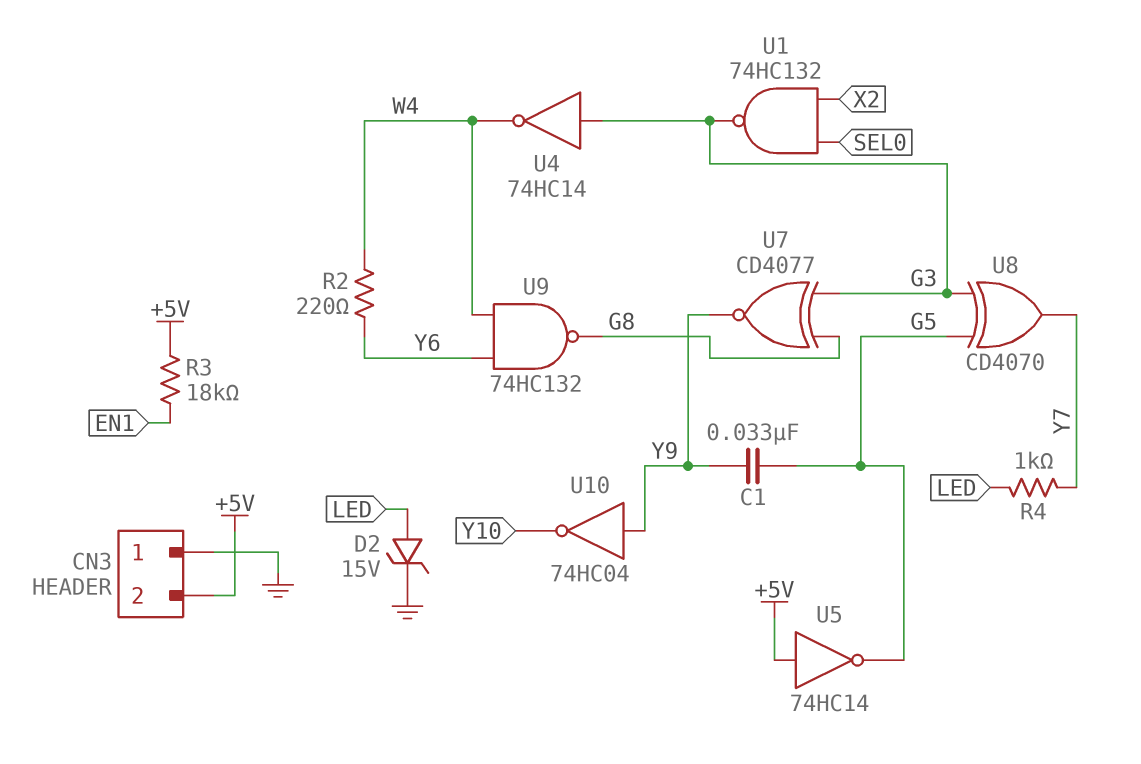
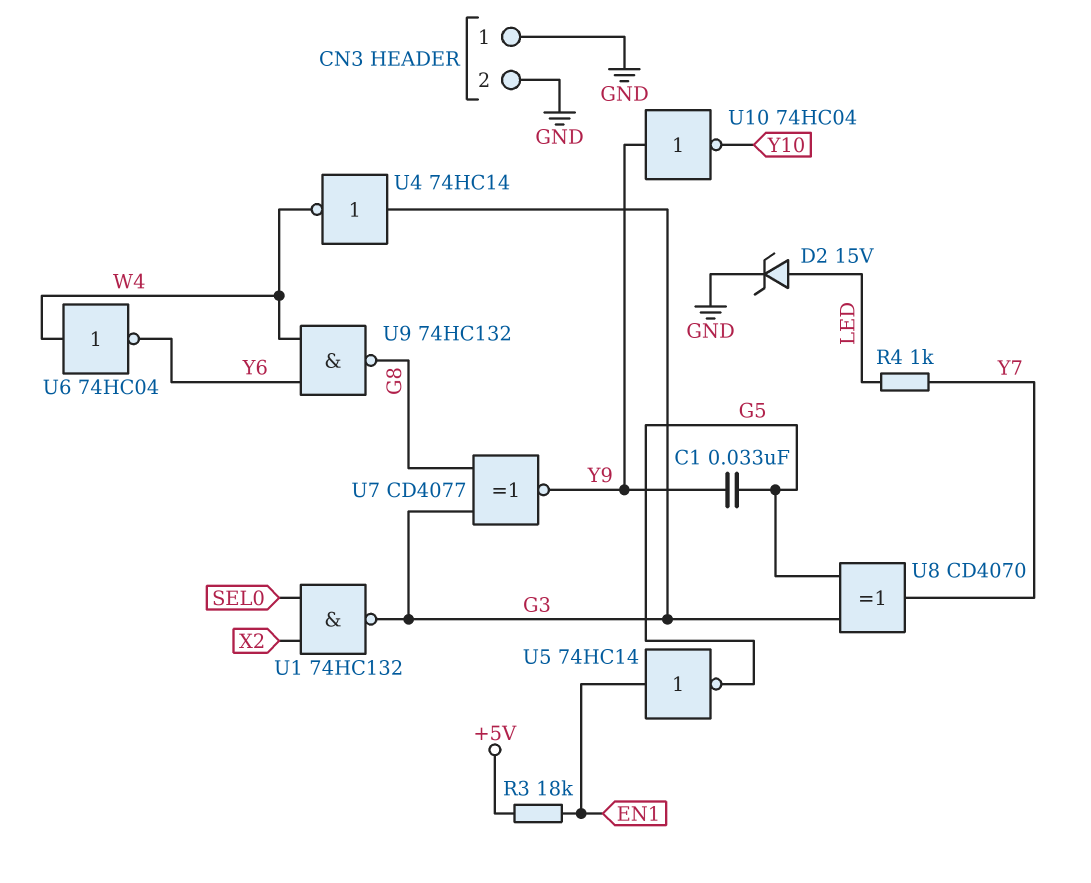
CN3 pin 2: +5V -> GND
R2: 220 (W4, Y6) -> none
U5: NOT 74HC14 (in +5V, out G5) -> NOT 74HC14 (in EN1, out G5)
U6: none -> NOT 74HC04 (in W4, out Y6)

